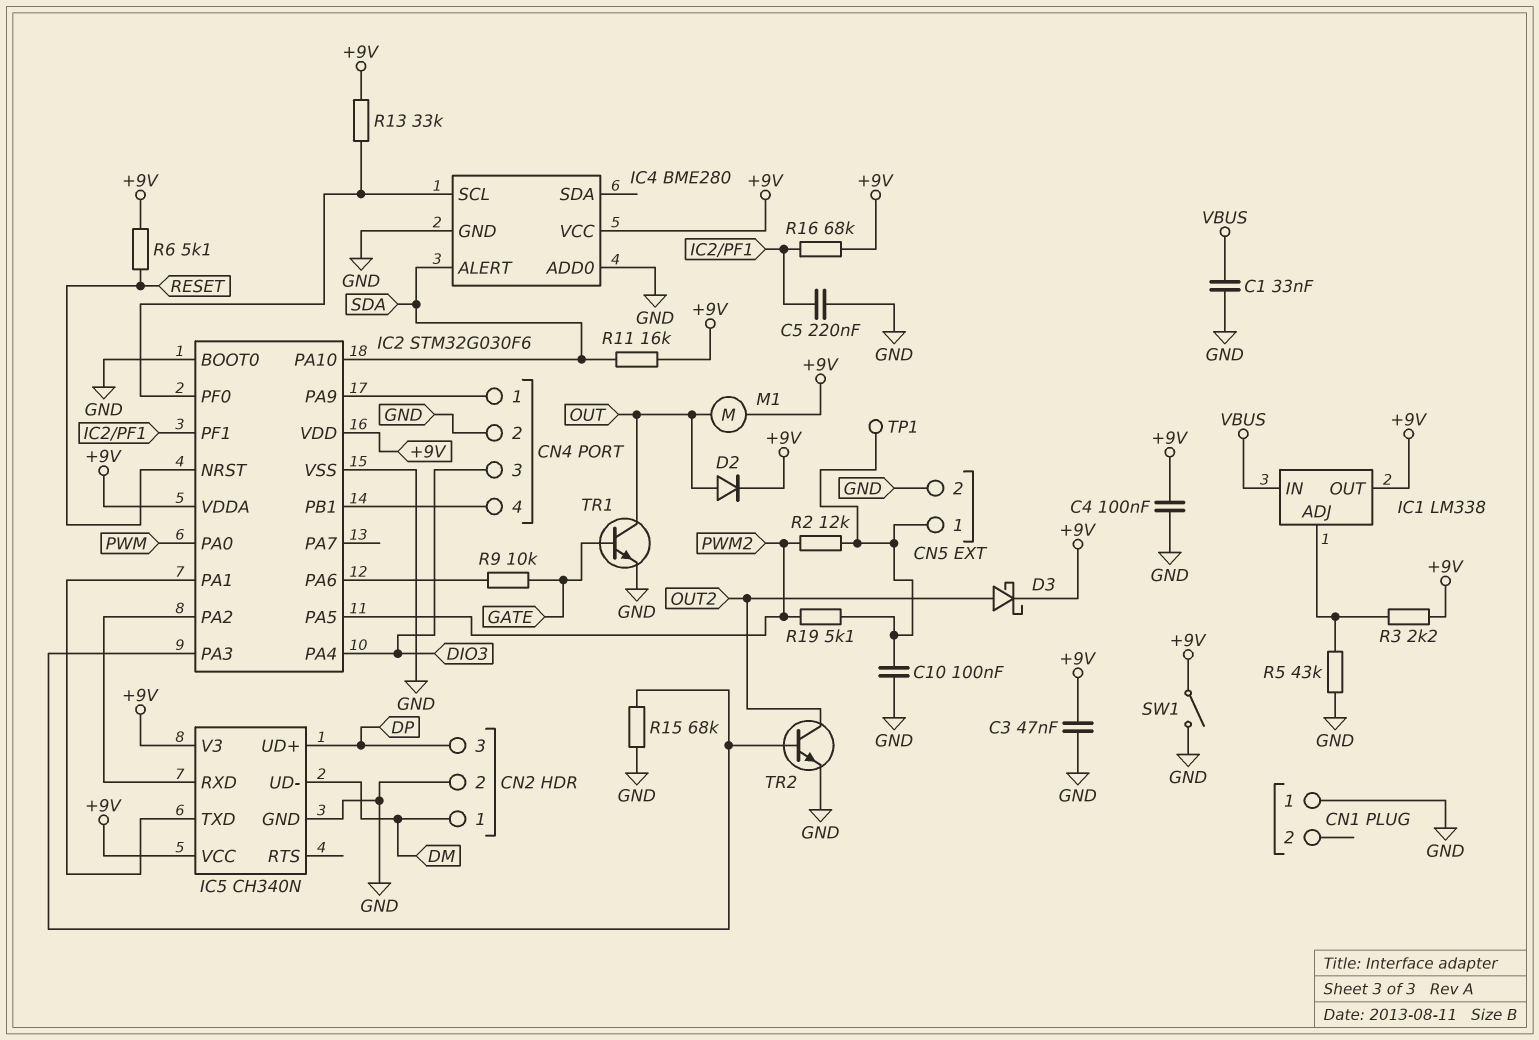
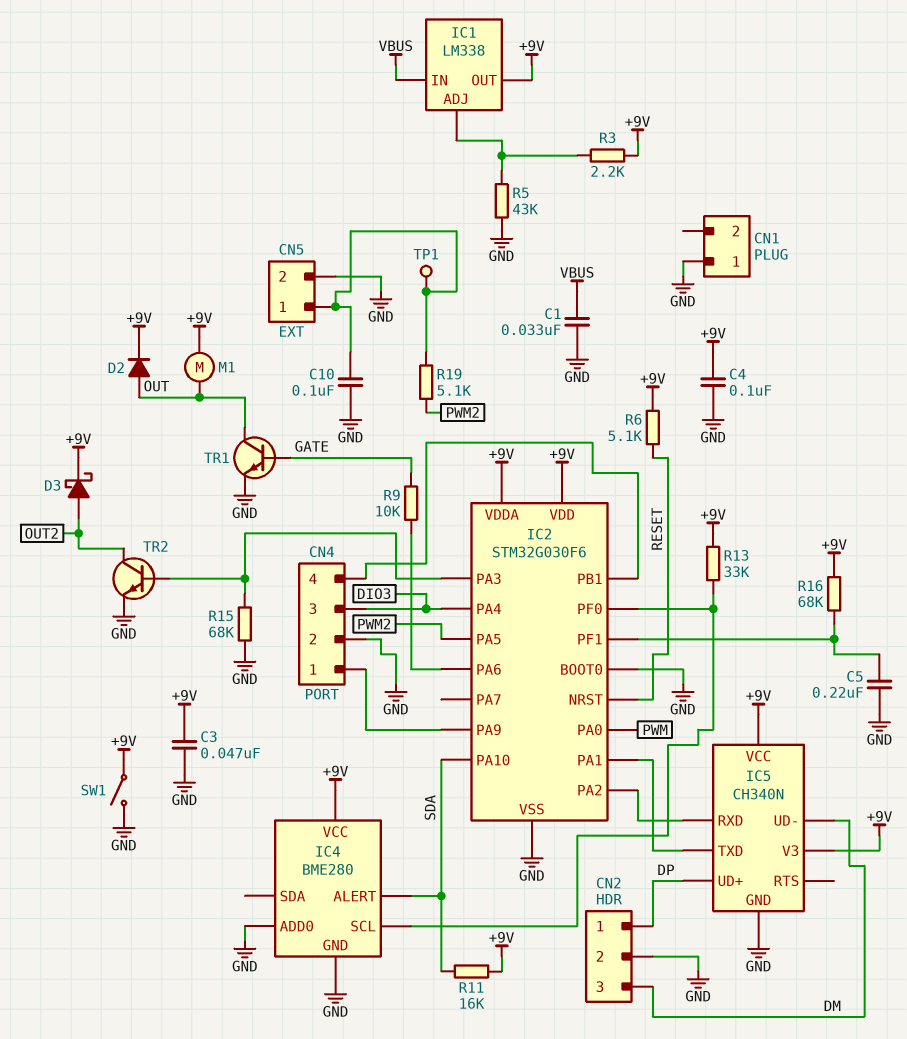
CN2 pin 1: DM -> DP
CN2 pin 3: DP -> DM
R2: 12k (CN5/1, PWM2) -> none

